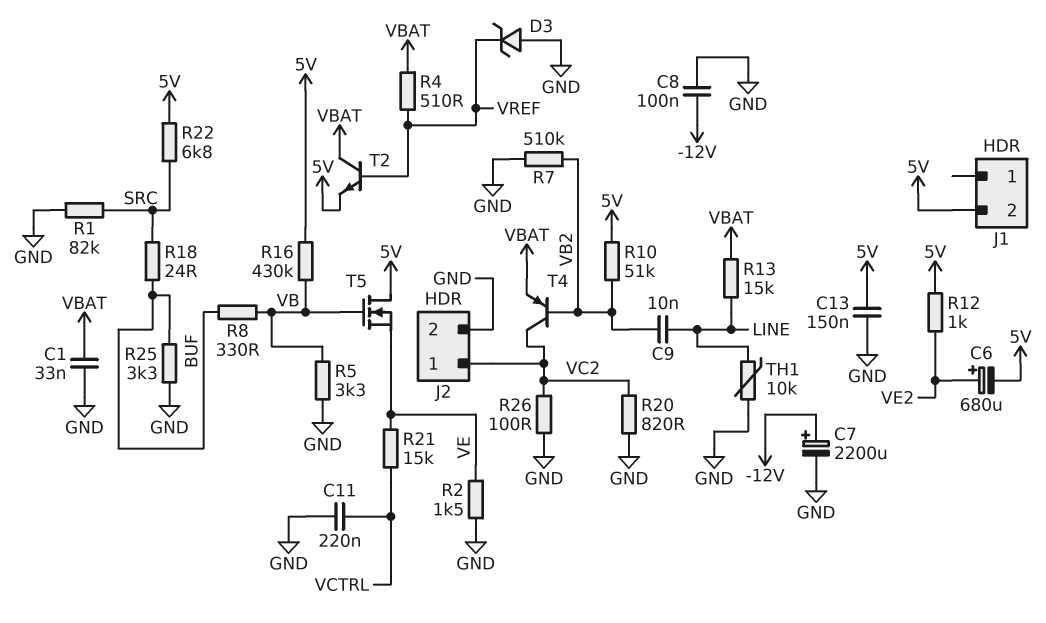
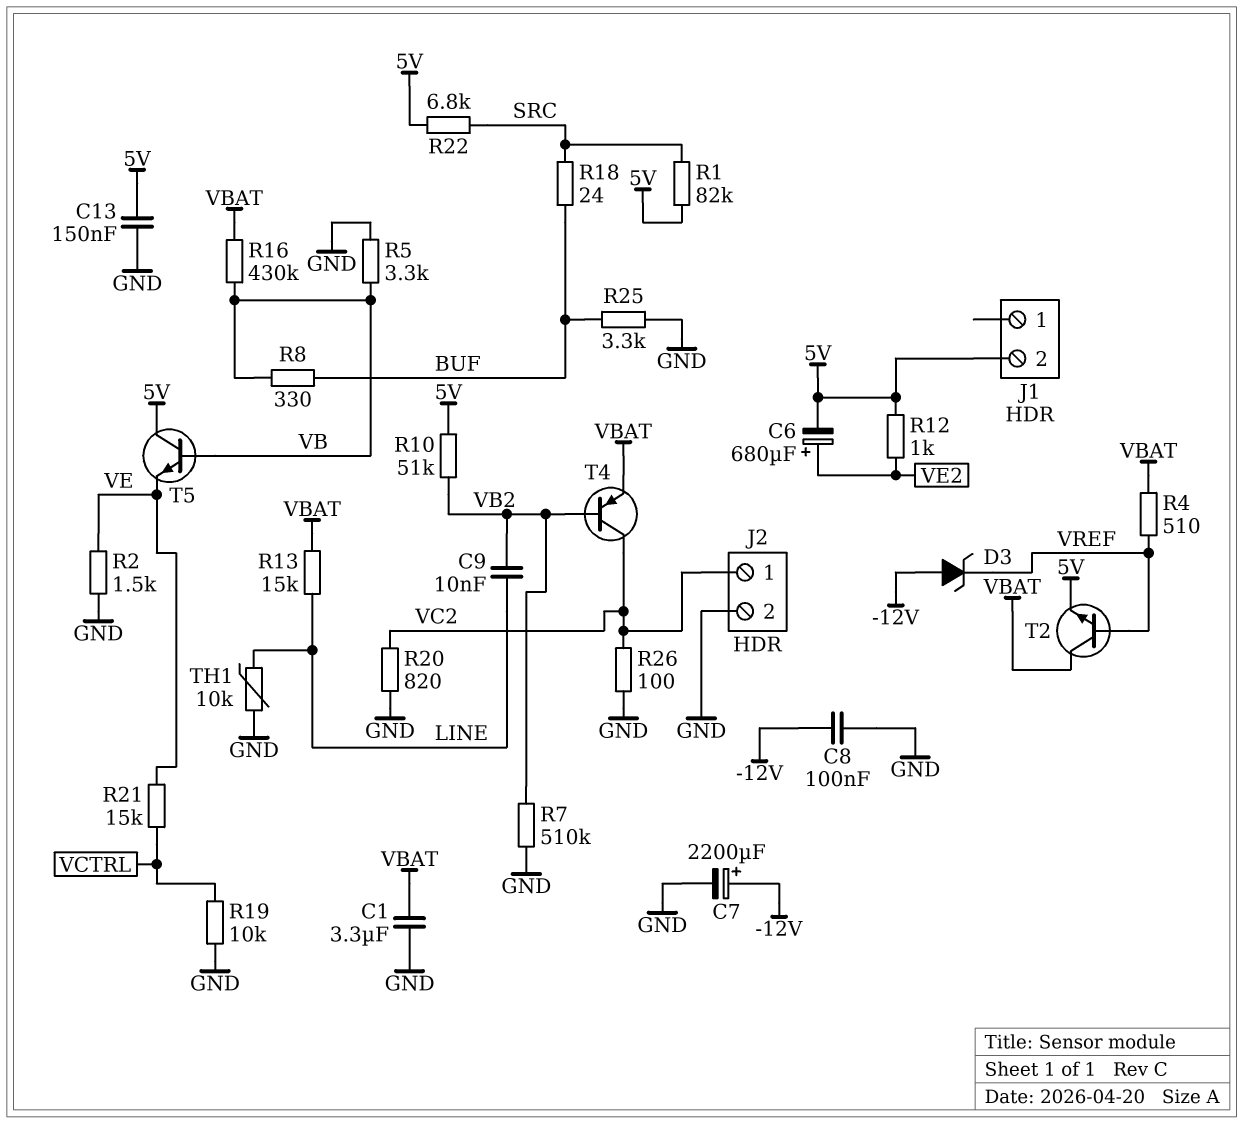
C1: 33nF (GND, VBAT) -> 3.3uF (GND, VBAT)
C11: 220nF (GND, VCTRL) -> none
D3: zener (A GND, K VREF) -> zener (A -12V, K VREF)
R1: 82k (GND, SRC) -> 82k (5V, SRC)
R16: 430k (5V, VB) -> 430k (VB, VBAT)
R19: none -> 10k (GND, VCTRL)
T5: NMOS (G VB, D 5V, S VE) -> NPN (B VB, C 5V, E VE)

